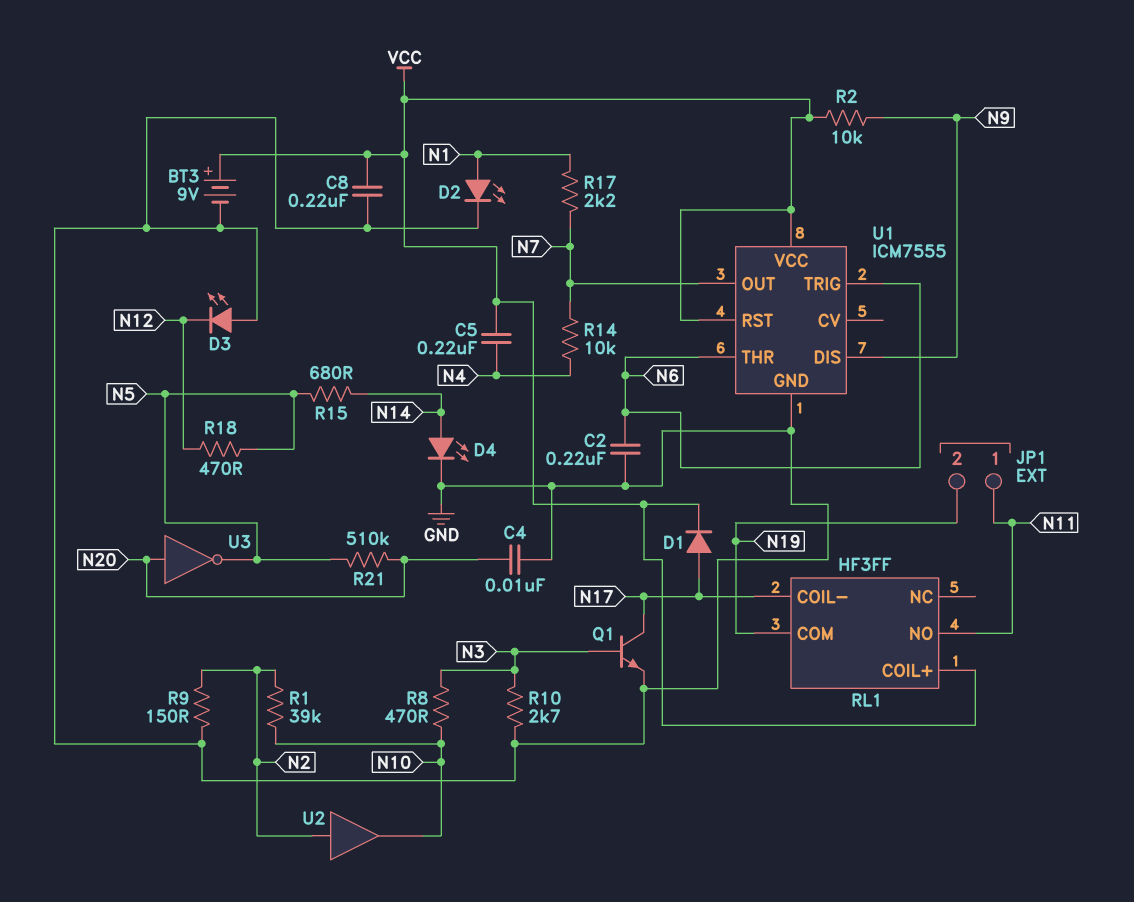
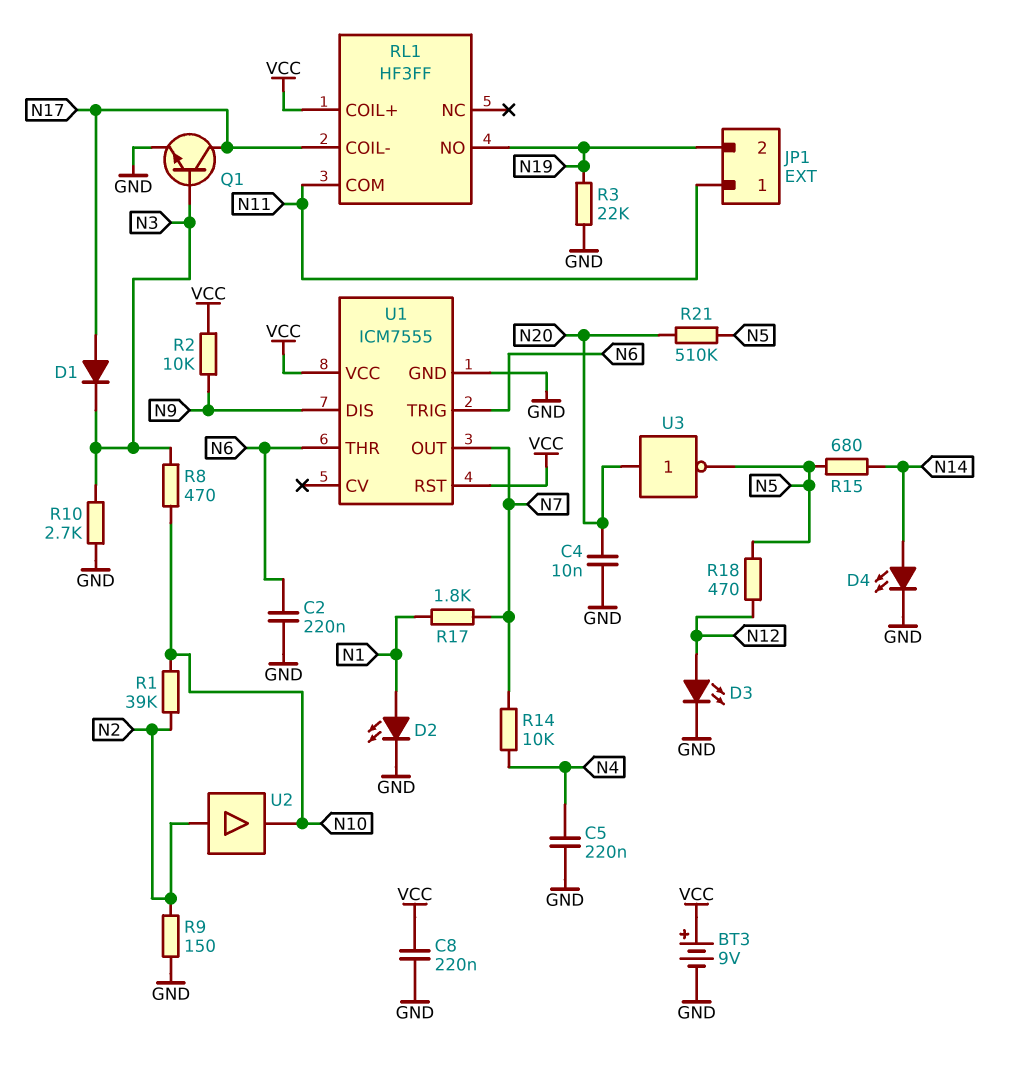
C5: 220nF (N4, VCC) -> 220nF (GND, N4)
D1: diode (A N17, K VCC) -> diode (A N17, K N3)
D3: LED (A GND, K N12) -> LED (A N12, K GND)
R3: none -> 22k (GND, N19)
R17: 2.2k (N1, N7) -> 1.8k (N1, N7)
RL1 pin COM: N19 -> N11
RL1 pin NO: N11 -> N19

